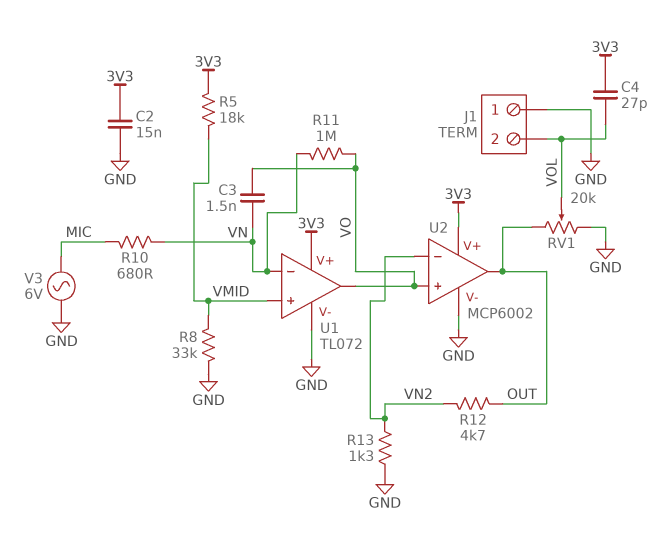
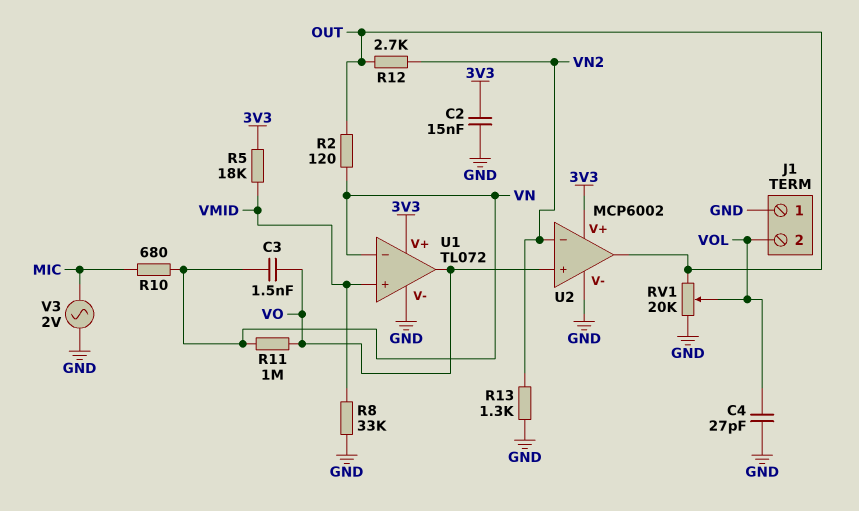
C4: 27pF (3V3, VOL) -> 27pF (GND, VOL)
R2: none -> 120 (OUT, VN)
R12: 4.7k (OUT, VN2) -> 2.7k (OUT, VN2)
V3: AC 6V (GND, MIC) -> AC 2V (GND, MIC)

